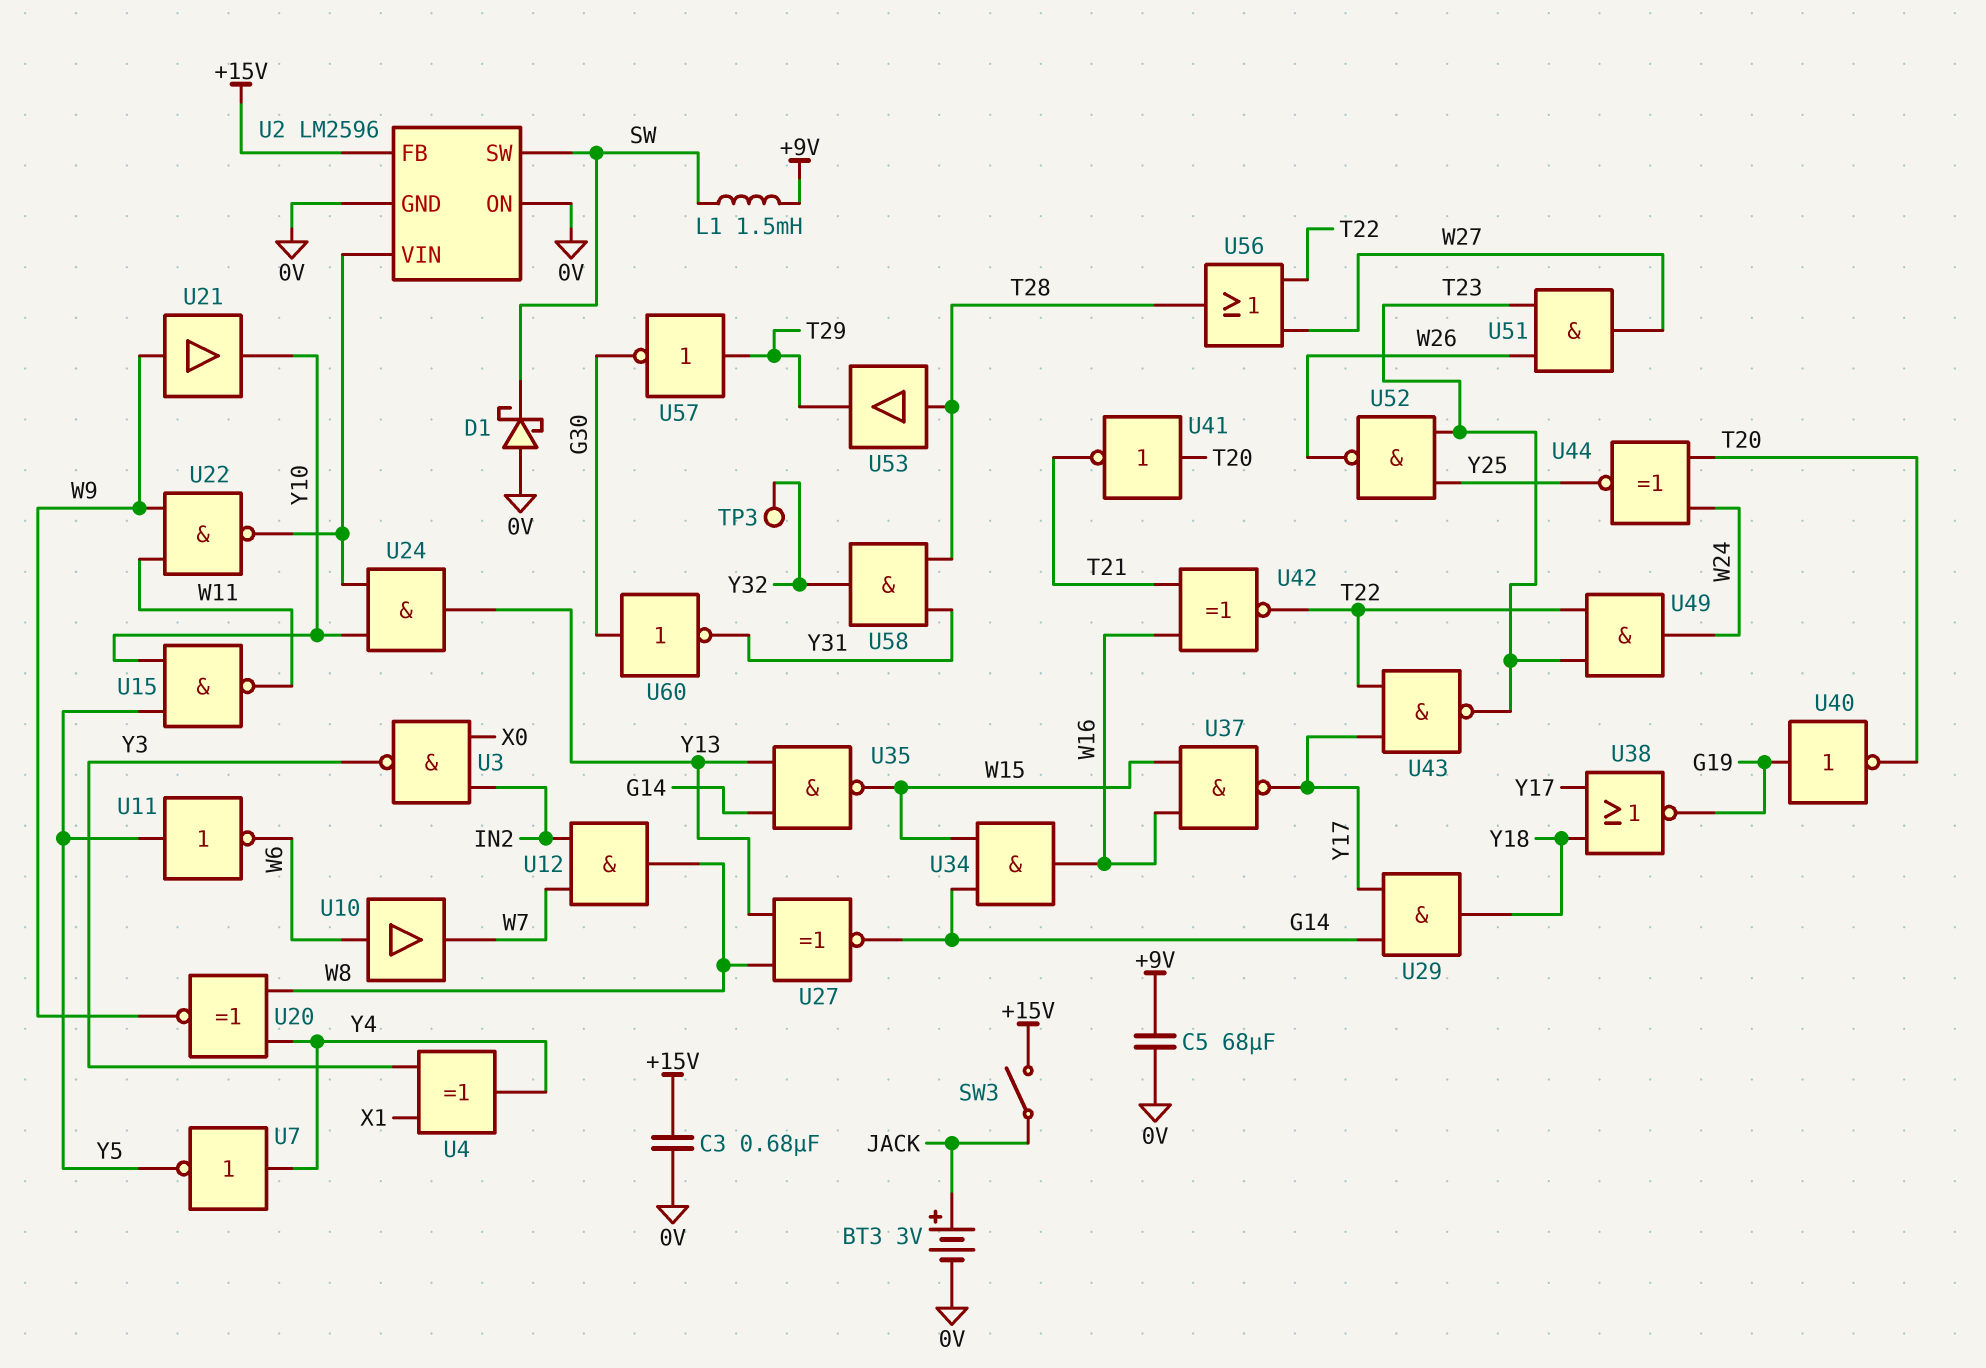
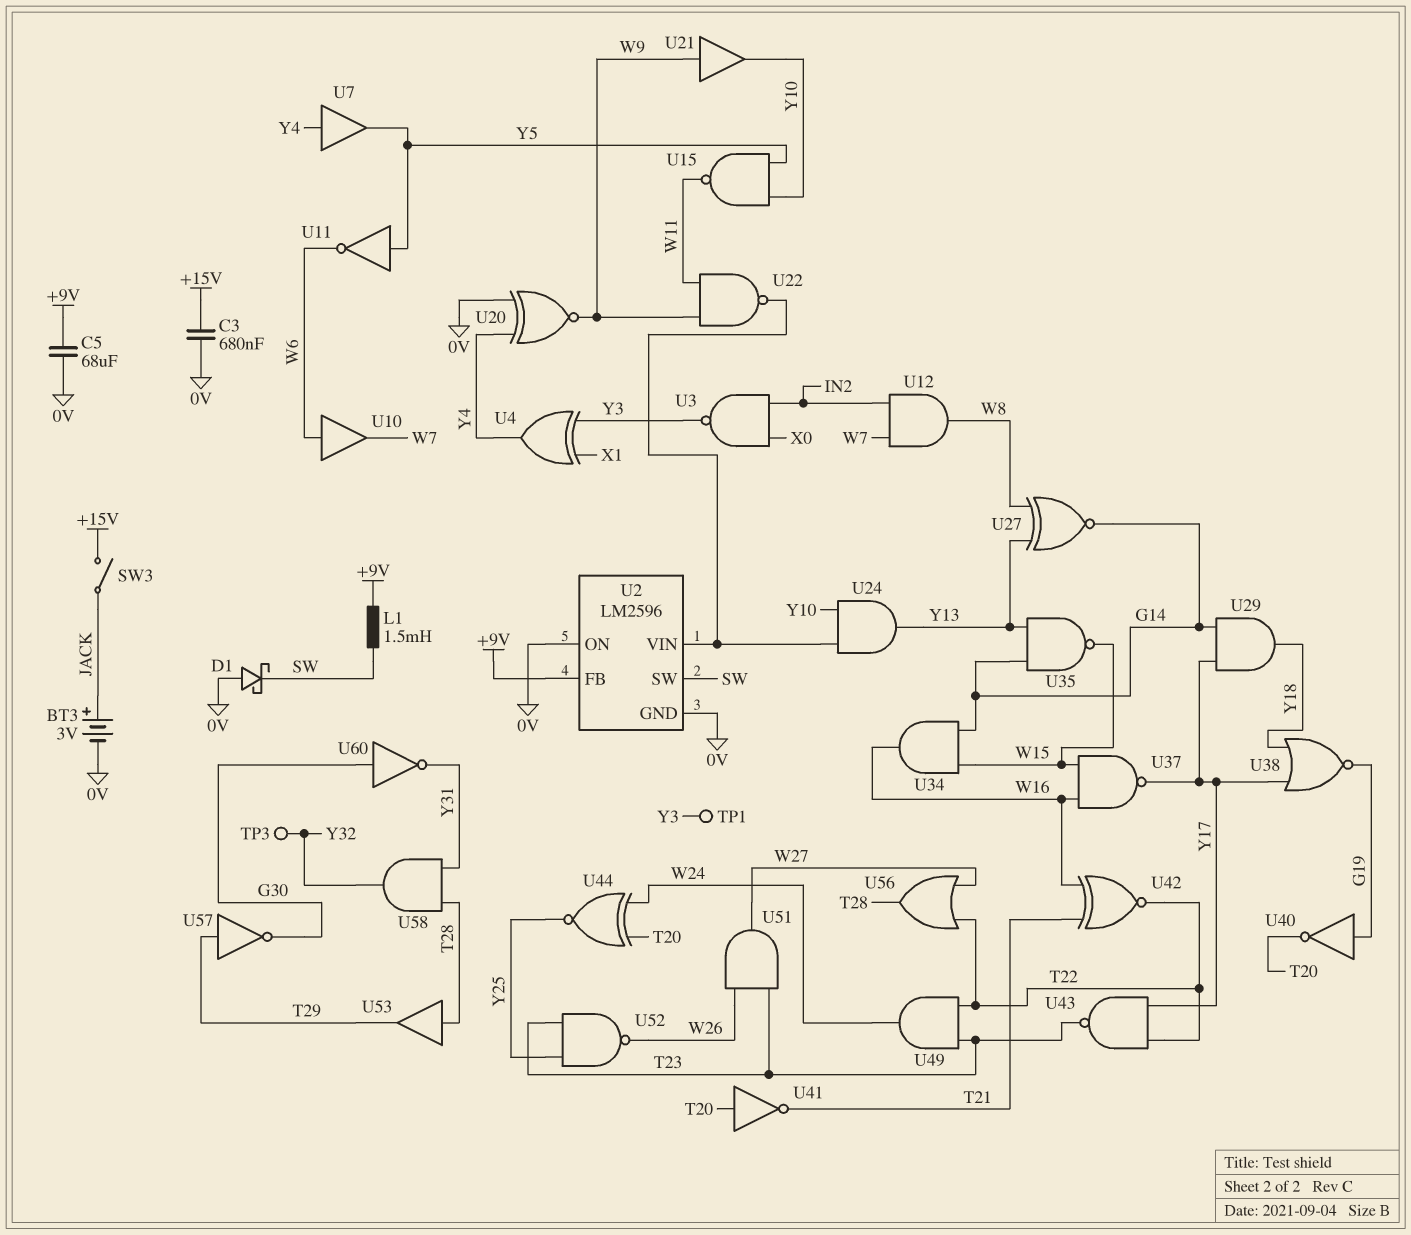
TP1: none -> test point (Y3)
U2 pin FB: +15V -> +9V
U7: NOT (in Y4, out Y5) -> buffer (in Y4, out Y5)
U20: XNOR (in W8, in Y4, out W9) -> XNOR (in 0V, in Y4, out W9)

